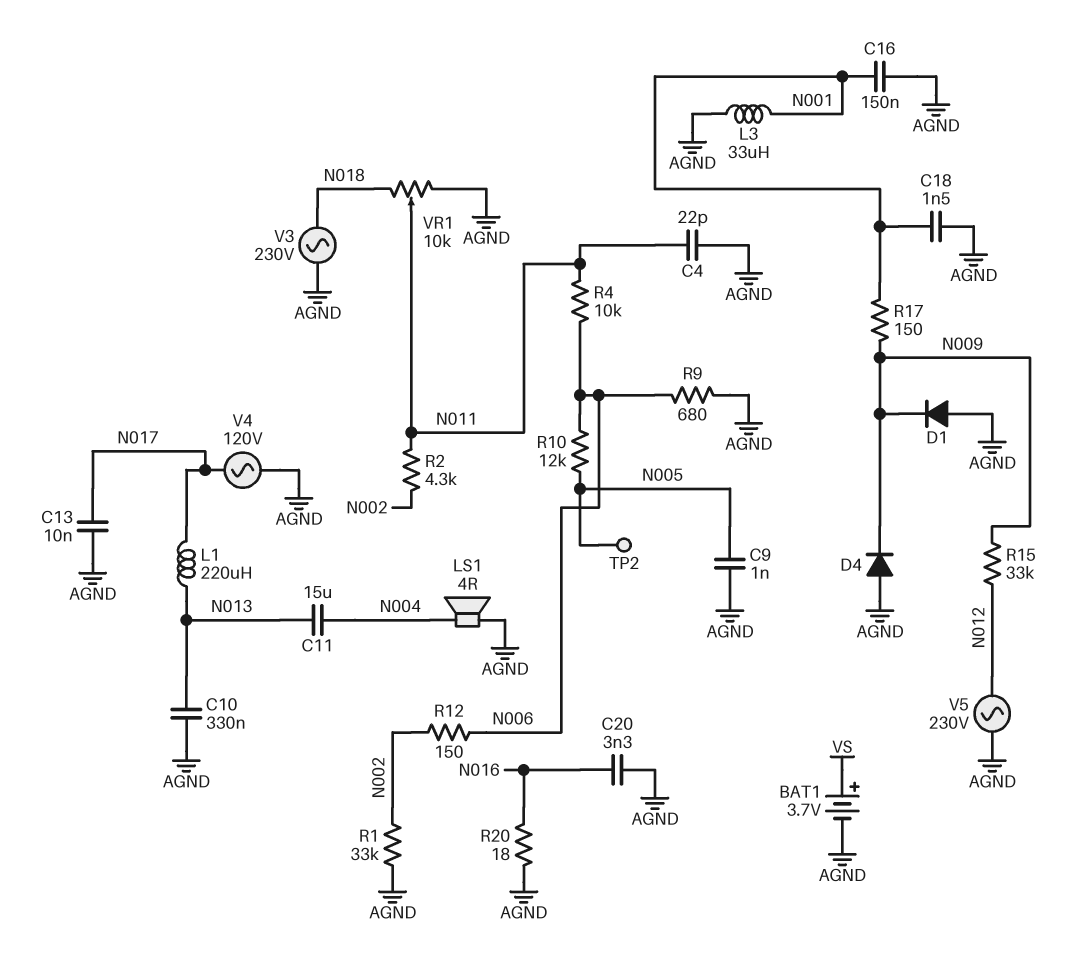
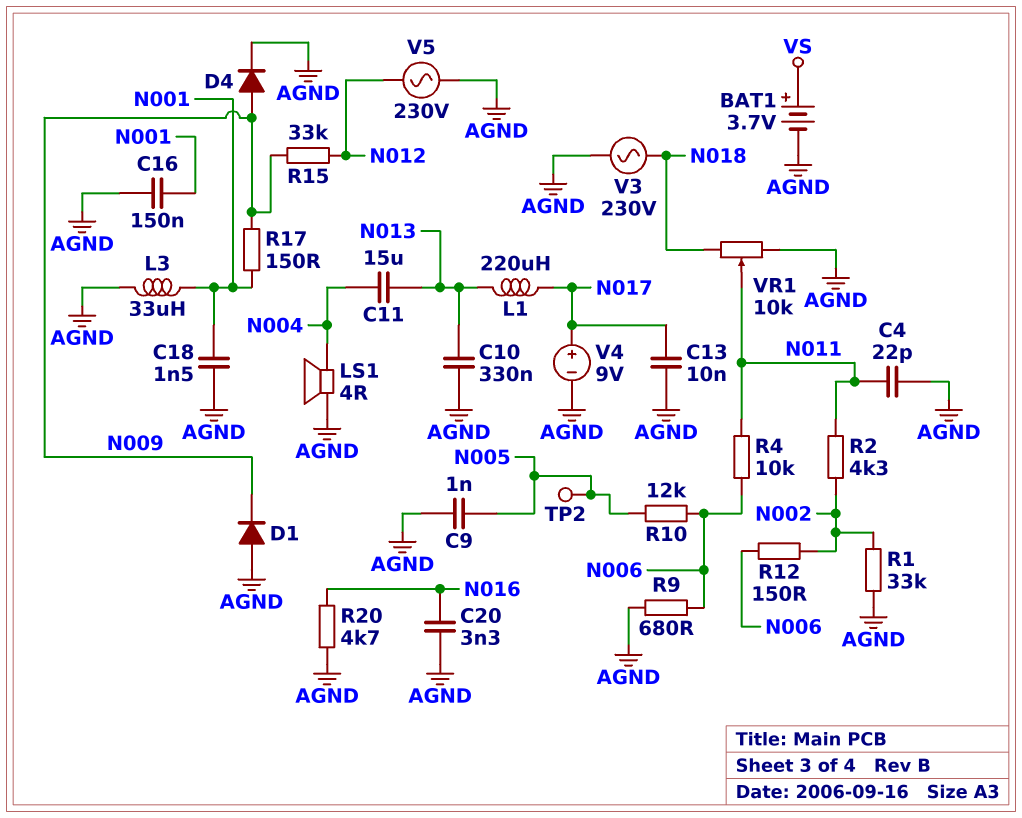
D4: diode (A AGND, K N009) -> diode (A N009, K AGND)
R20: 18 (AGND, N016) -> 4.7k (AGND, N016)
V4: AC 120V (AGND, N017) -> 9V (plus N017, minus AGND)

